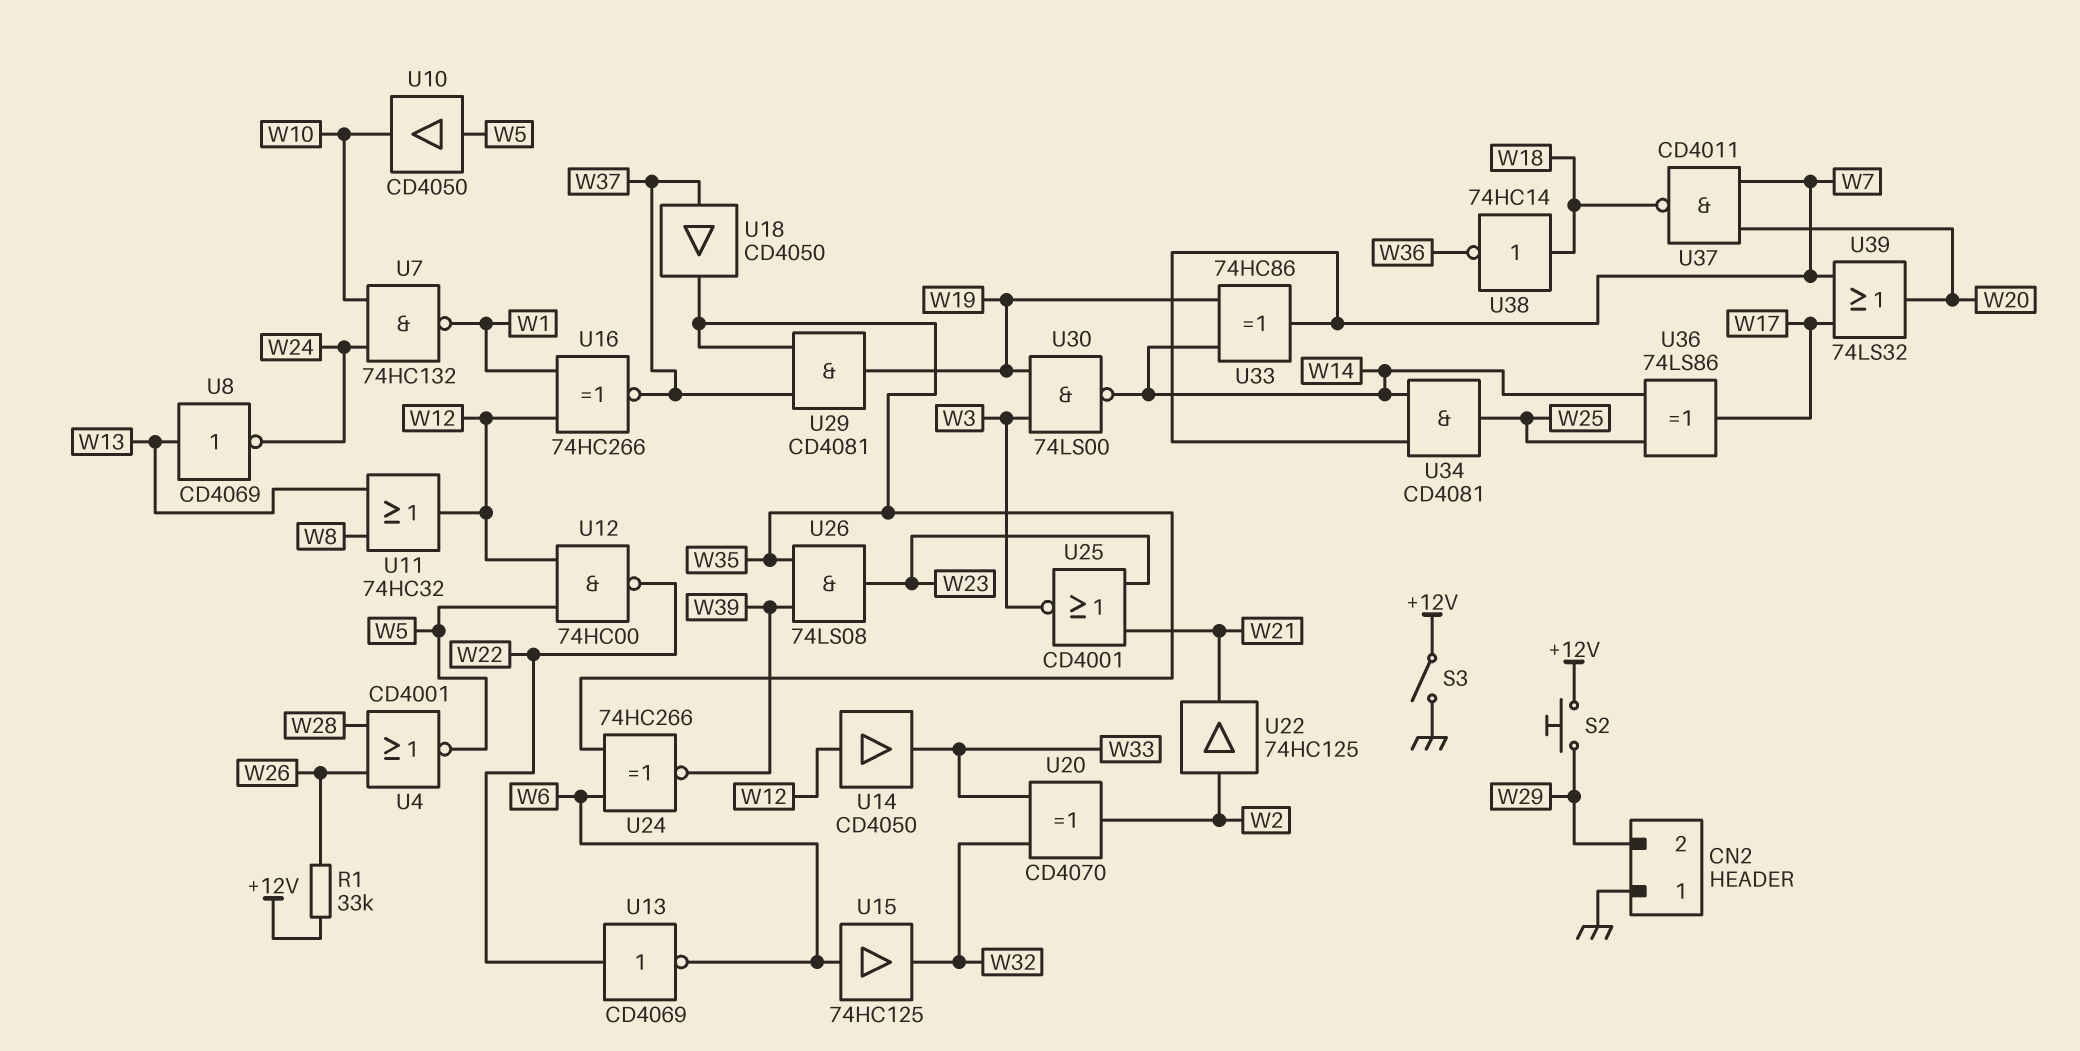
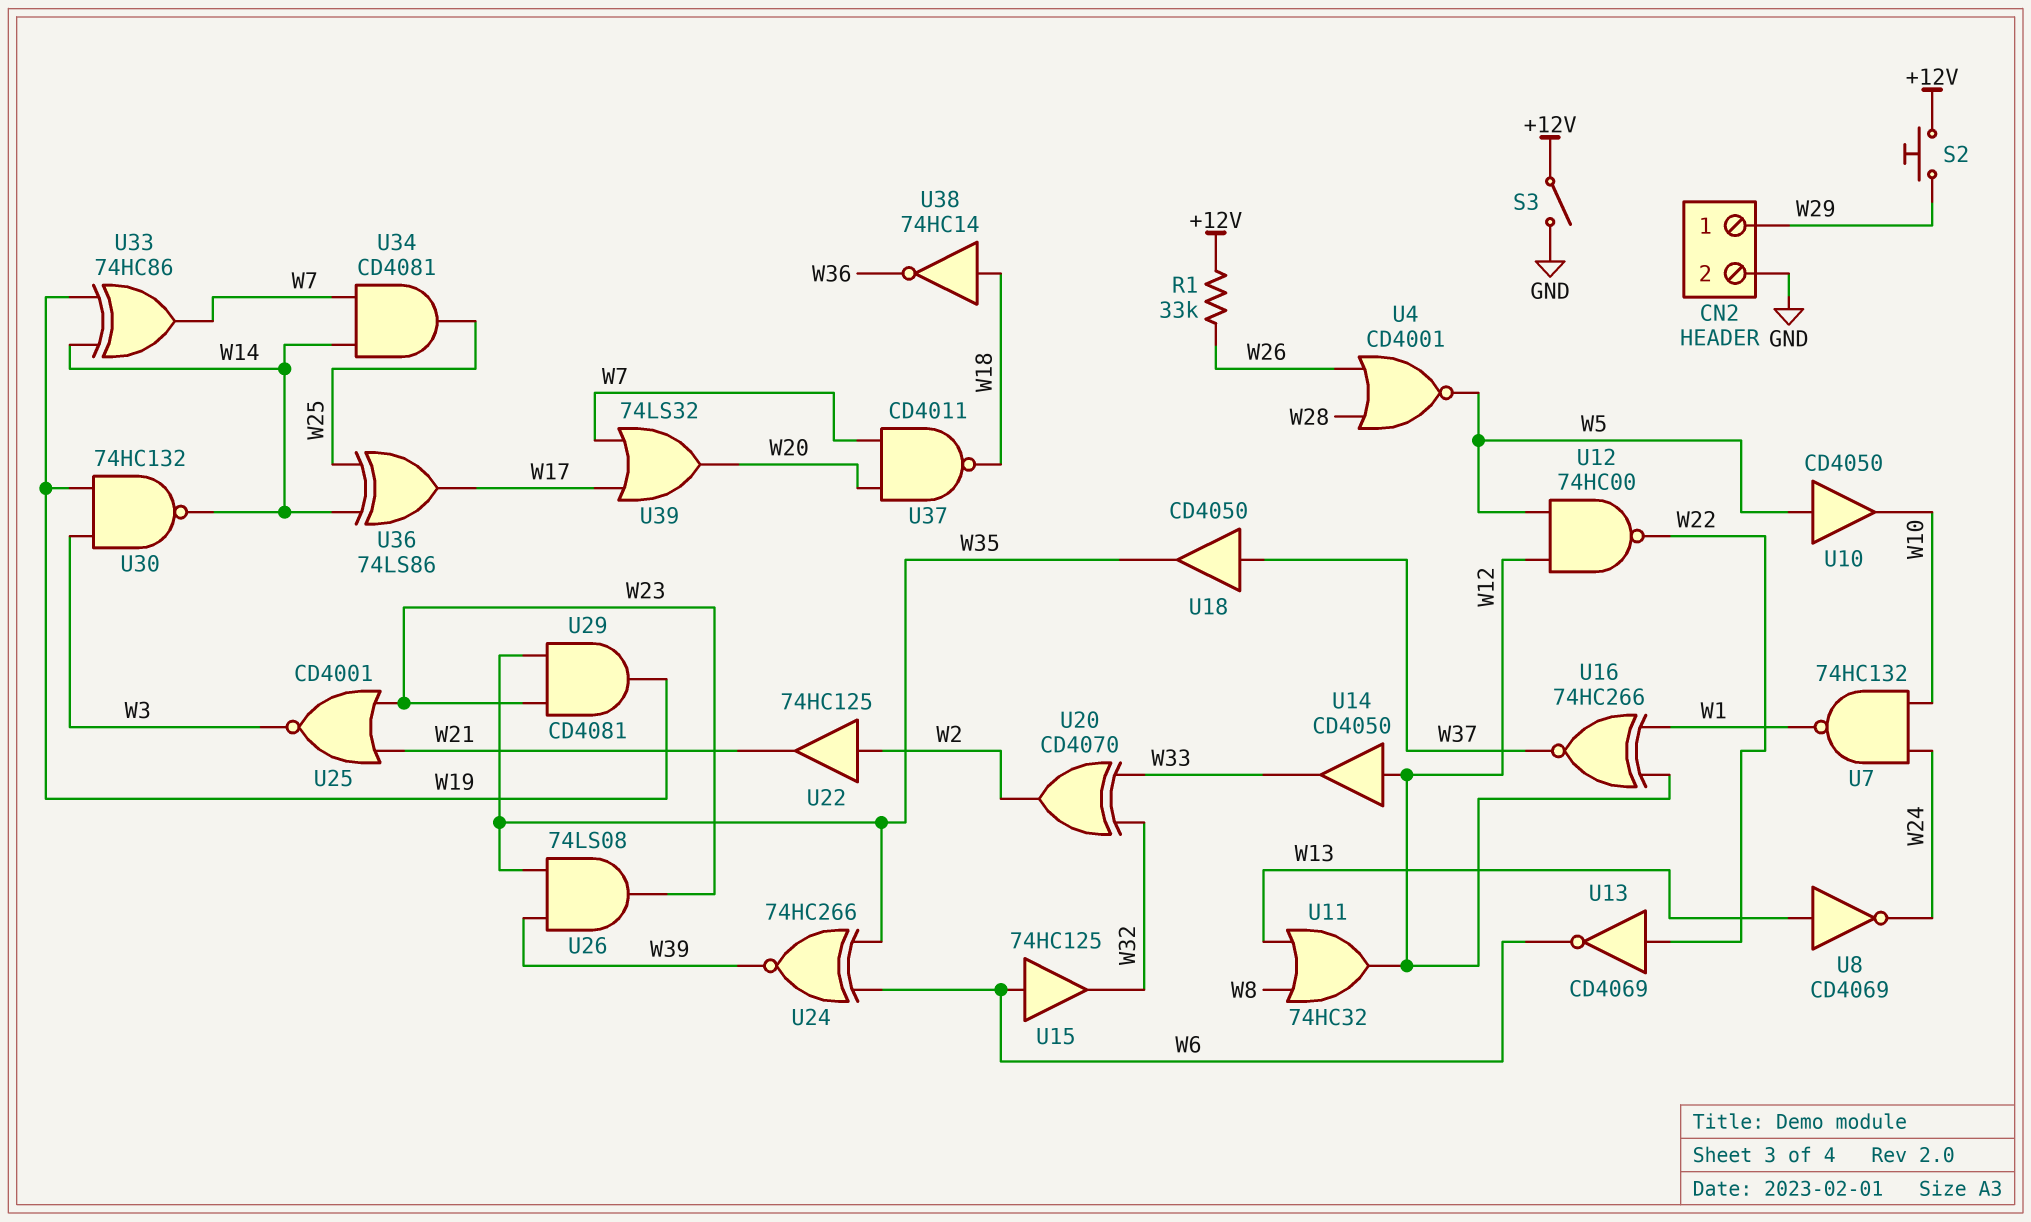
CN2 pin 1: GND -> W29
CN2 pin 2: W29 -> GND
U29: AND CD4081 (in W35, in W37, out W19) -> AND CD4081 (in W23, in W35, out W19)
U30: NAND 74LS00 (in W3, in W19, out W14) -> NAND 74HC132 (in W3, in W19, out W14)

